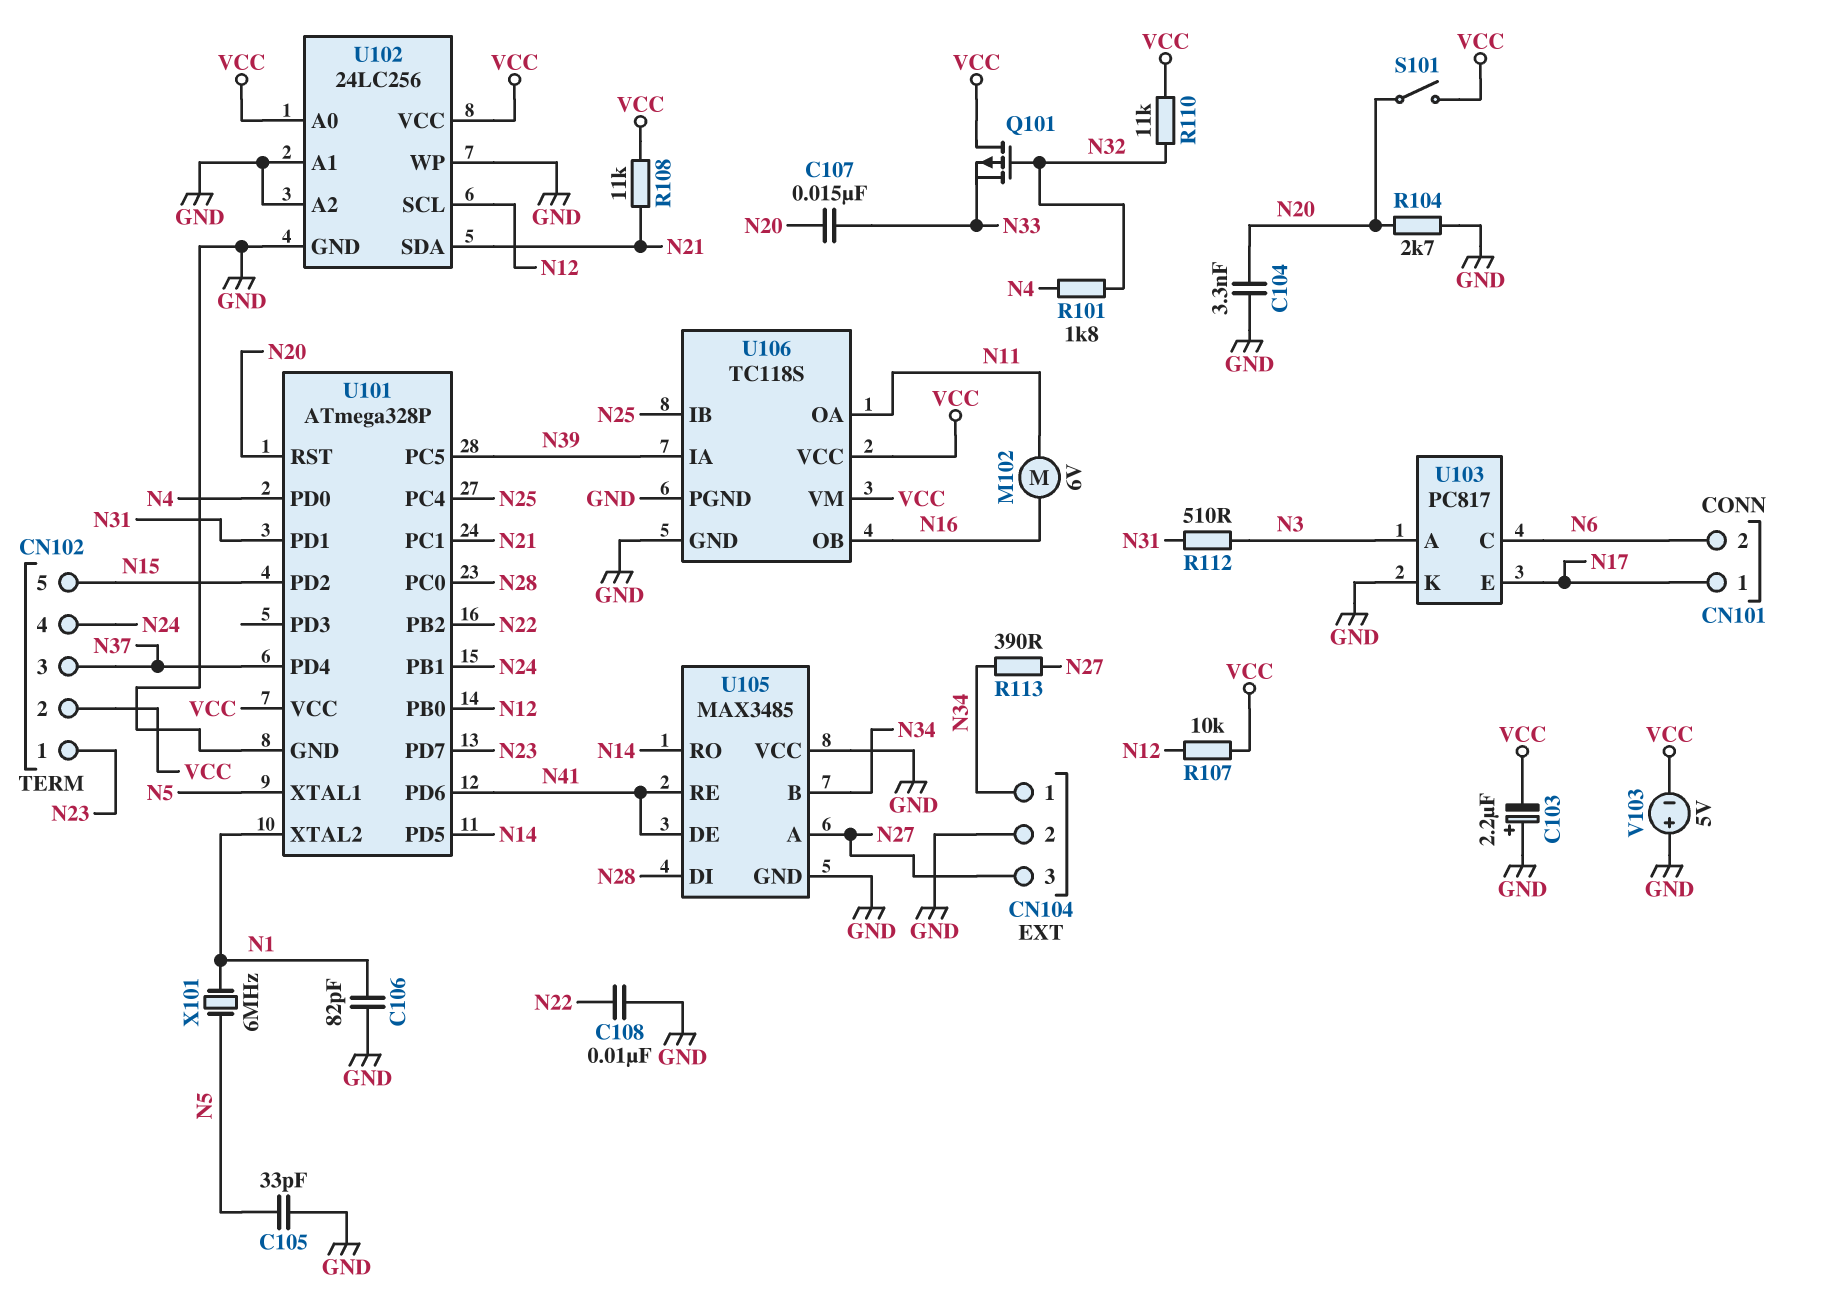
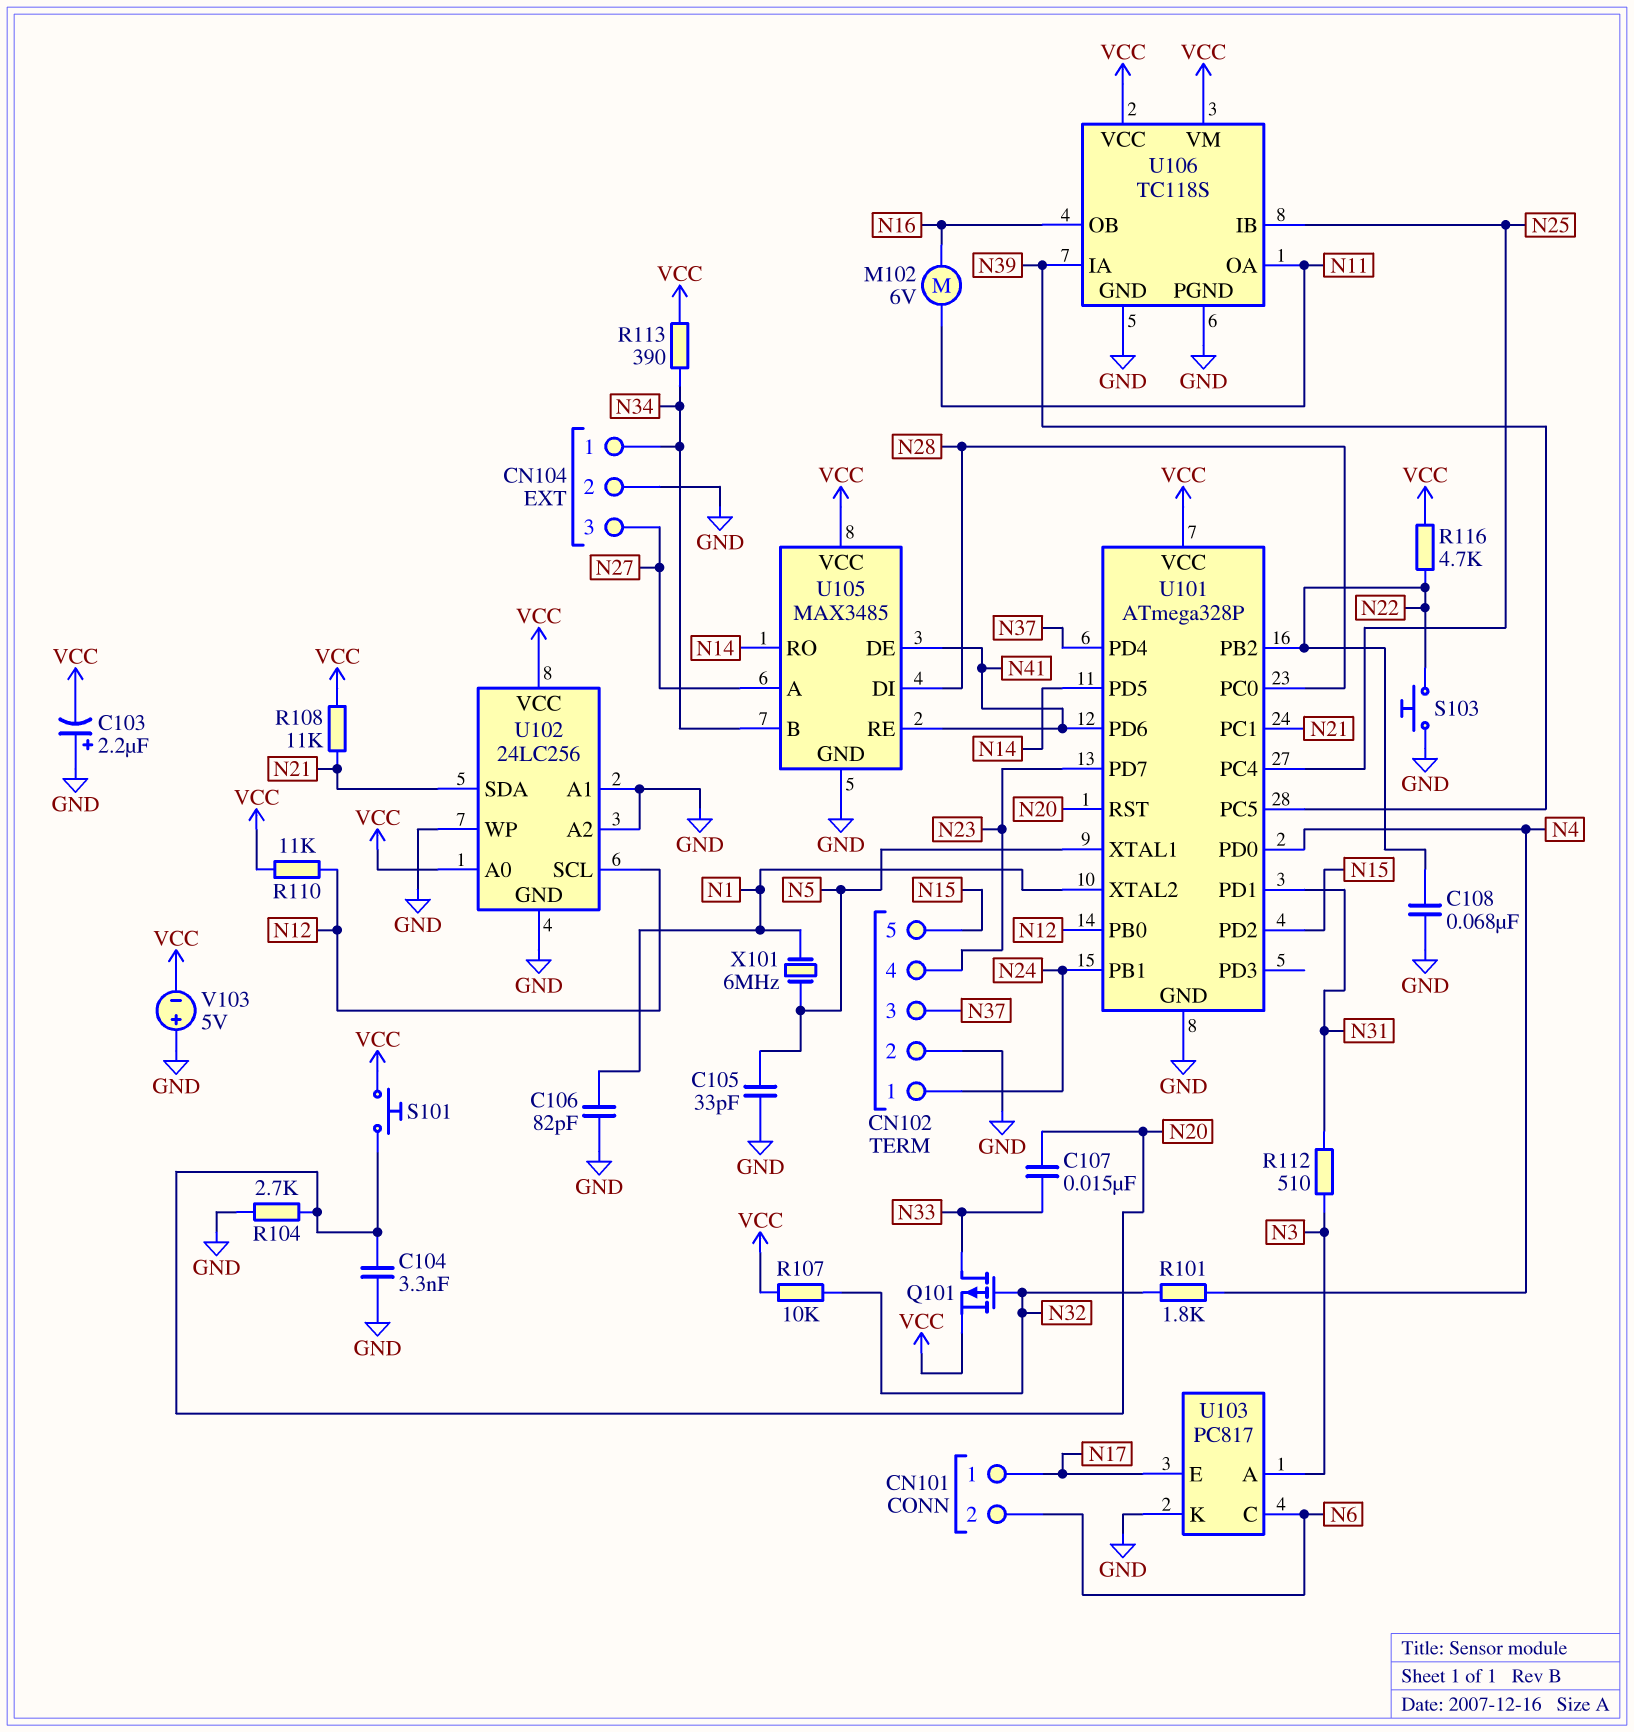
C108: 10nF (GND, N22) -> 68nF (GND, N22)
CN102 pin 1: N23 -> N24
CN102 pin 2: VCC -> GND
CN102 pin 4: N24 -> N23
Q101: PMOS (G N32, D VCC, S N33) -> PMOS (G N32, D N33, S VCC)
R107: 10k (N12, VCC) -> 10k (N32, VCC)
R110: 11k (N32, VCC) -> 11k (N12, VCC)
R113: 390 (N27, N34) -> 390 (N34, VCC)
R116: none -> 4.7k (N22, VCC)
S101: switch (N20, VCC) -> button (N20, VCC)
S103: none -> button (GND, N22)
U105 pin VCC: GND -> VCC

